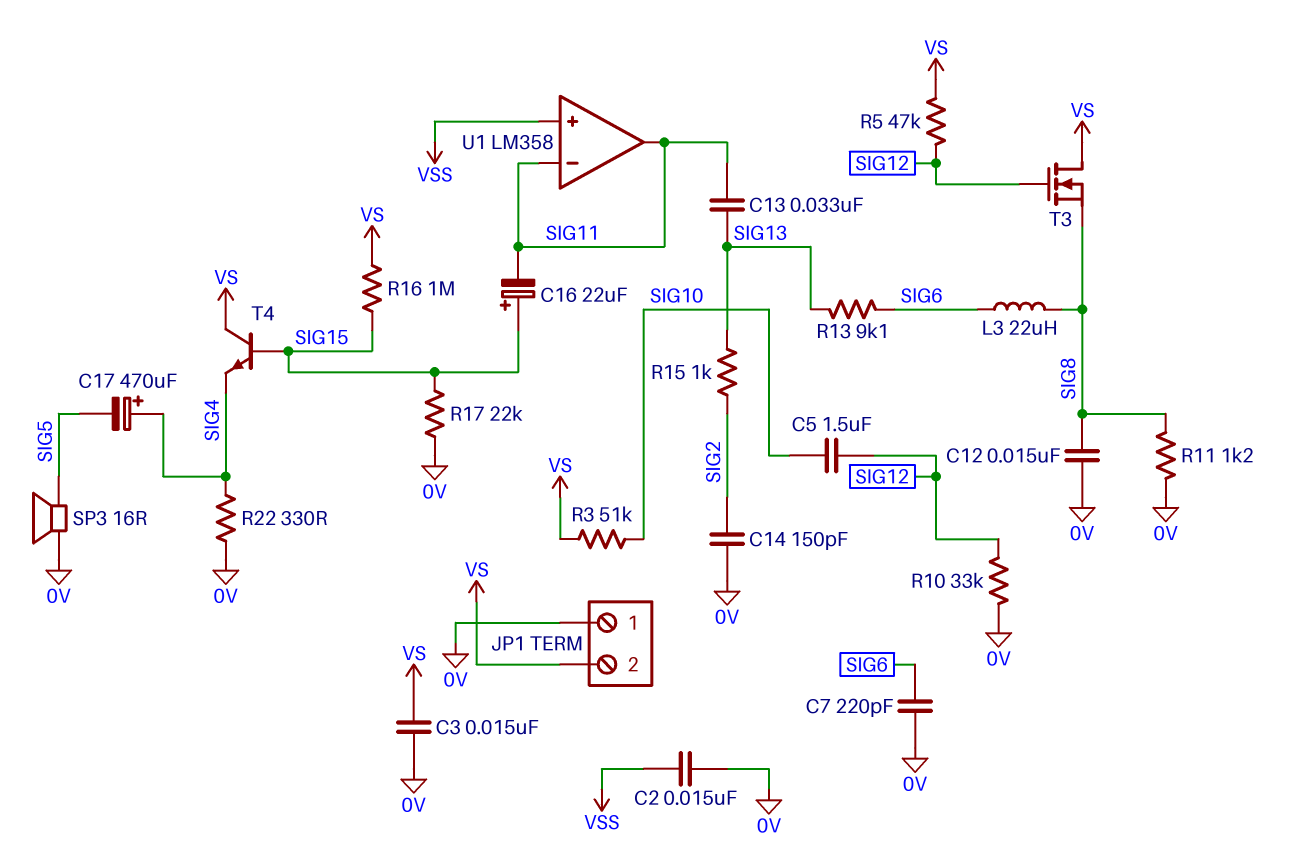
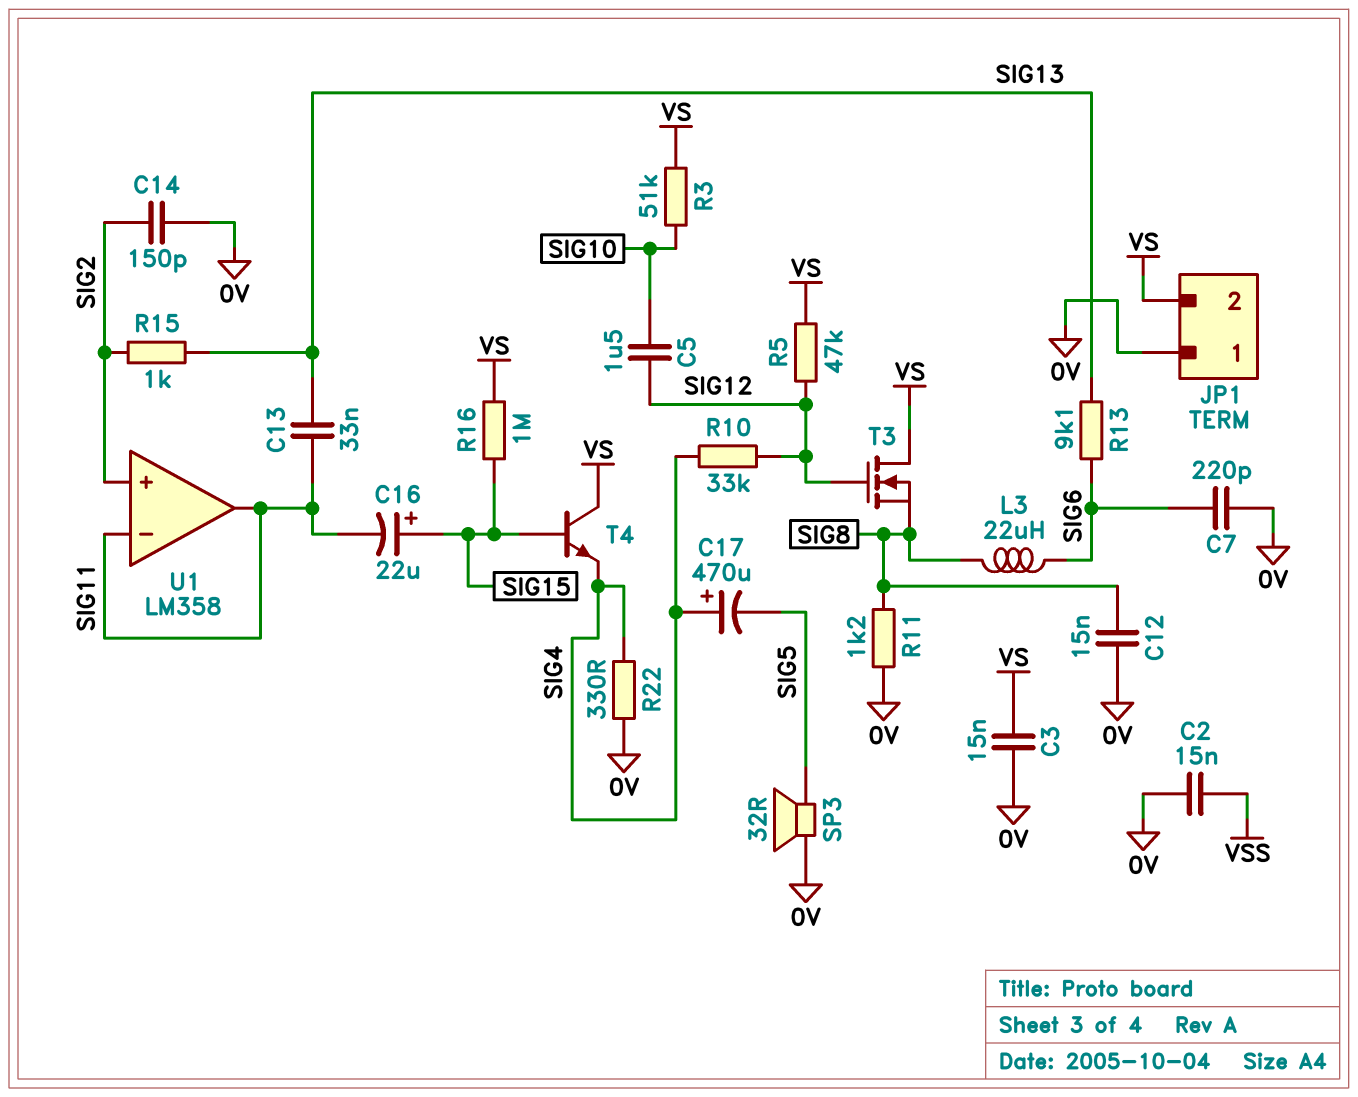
R10: 33k (0V, SIG12) -> 33k (SIG4, SIG12)
R17: 22k (0V, SIG15) -> none
SP3: speaker 16R (0V, SIG5) -> speaker 32R (0V, SIG5)
U1 pin in+: VSS -> SIG2

